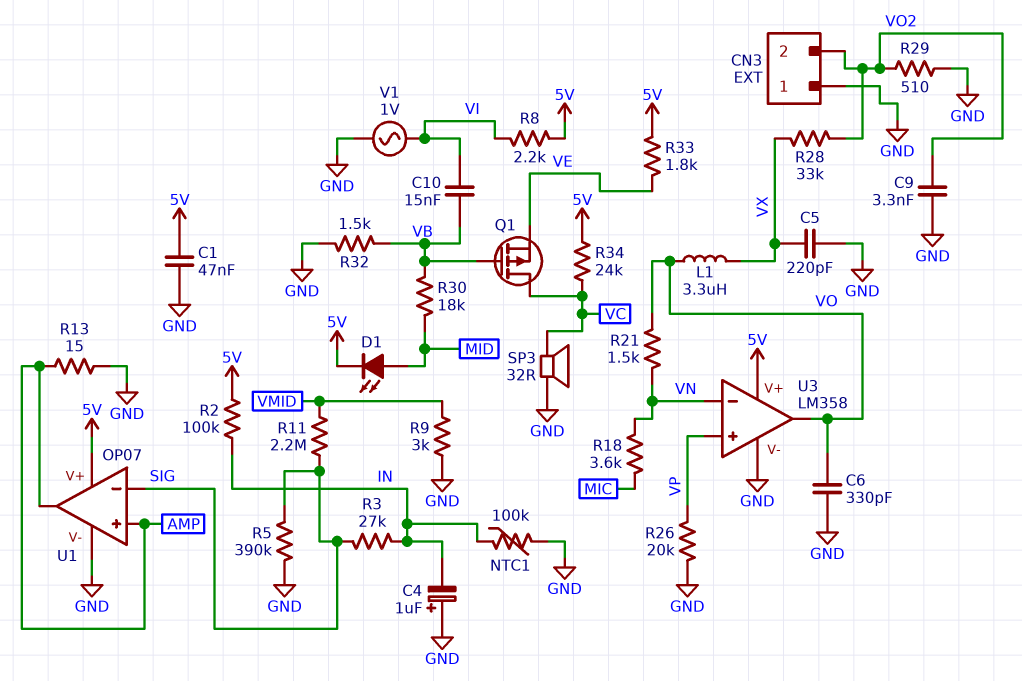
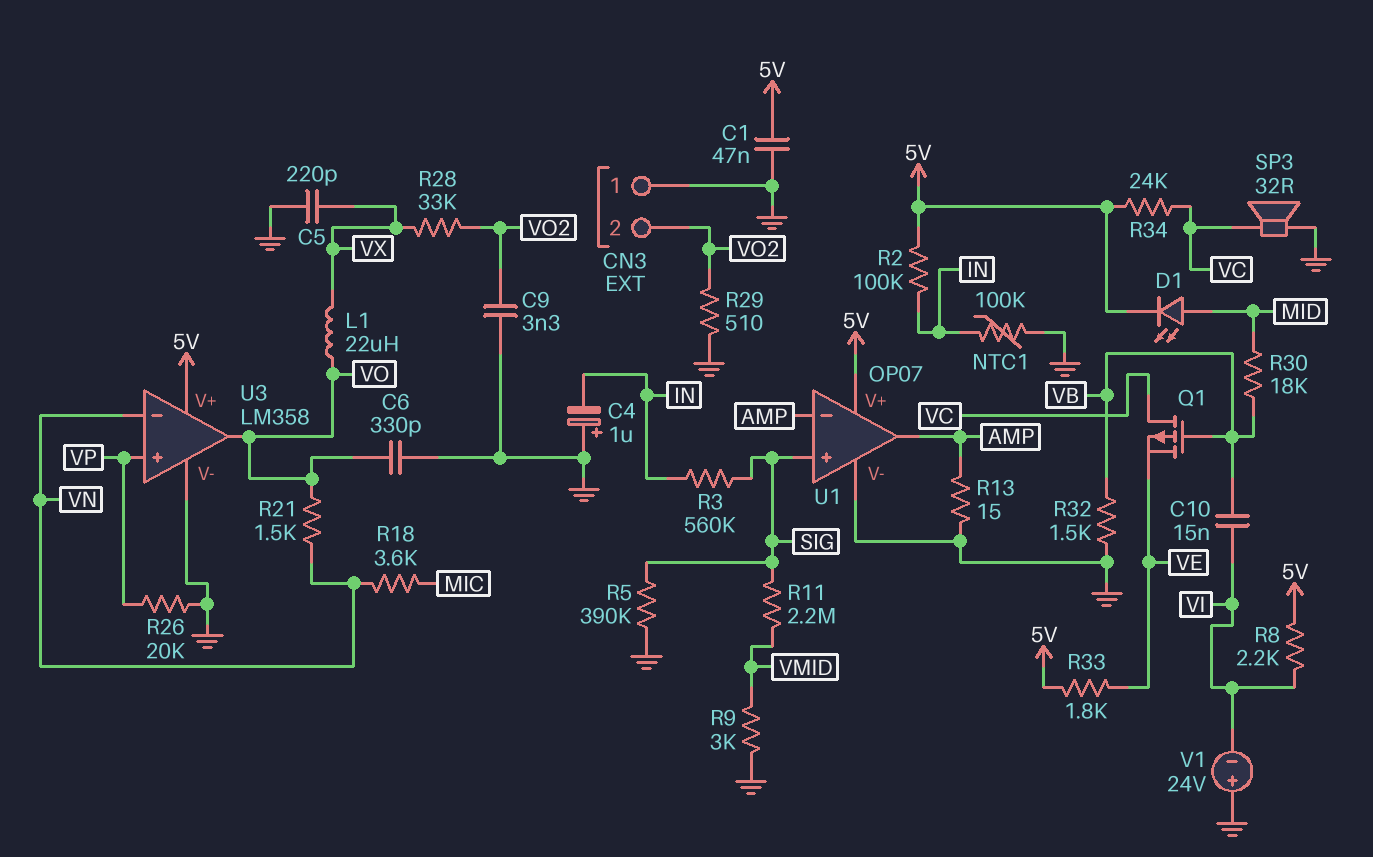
L1: 3.3uH (VO, VX) -> 22uH (VO, VX)
R3: 27k (IN, SIG) -> 560k (IN, SIG)
U1 pin in+: AMP -> SIG
U1 pin in-: SIG -> AMP
V1: AC 1V (GND, VI) -> 24V (plus GND, minus VI)

